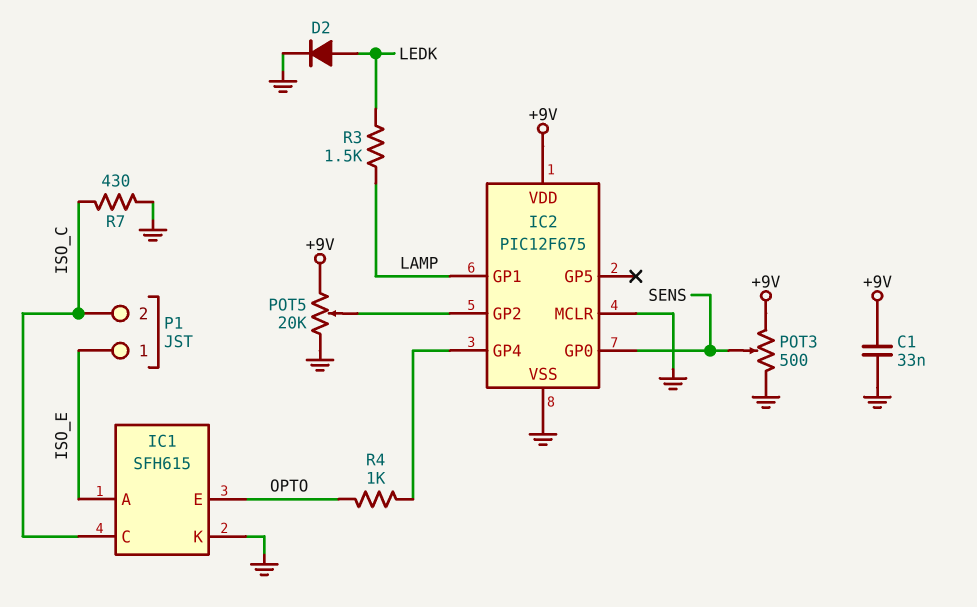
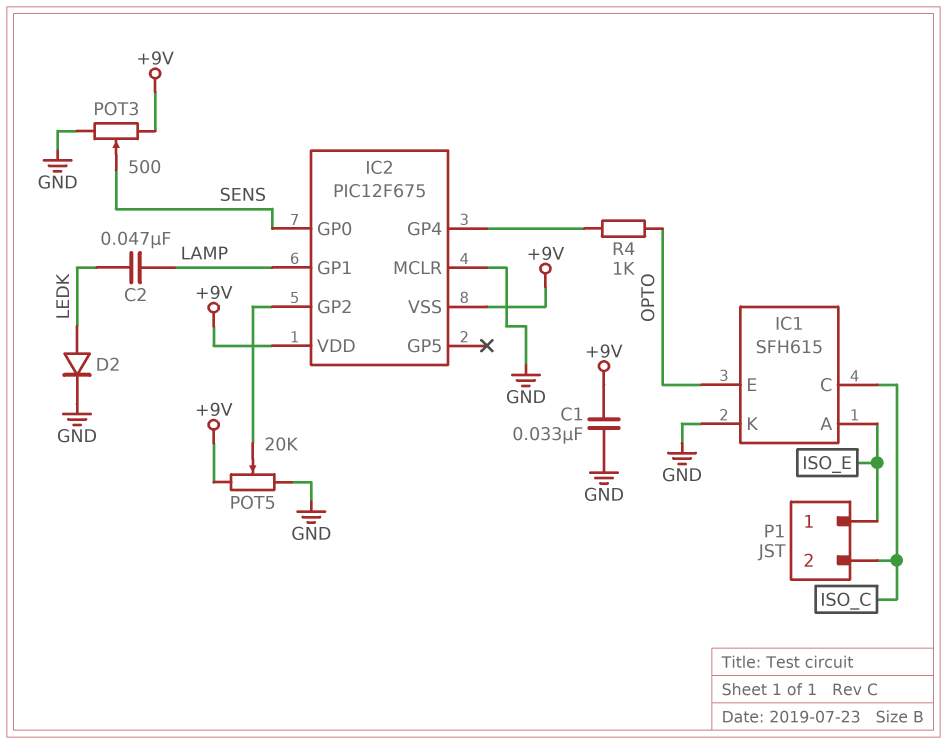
C2: none -> 47nF (LAMP, LEDK)
IC2 pin VSS: GND -> +9V
R3: 1.5k (LAMP, LEDK) -> none
R7: 430 (GND, ISO_C) -> none

